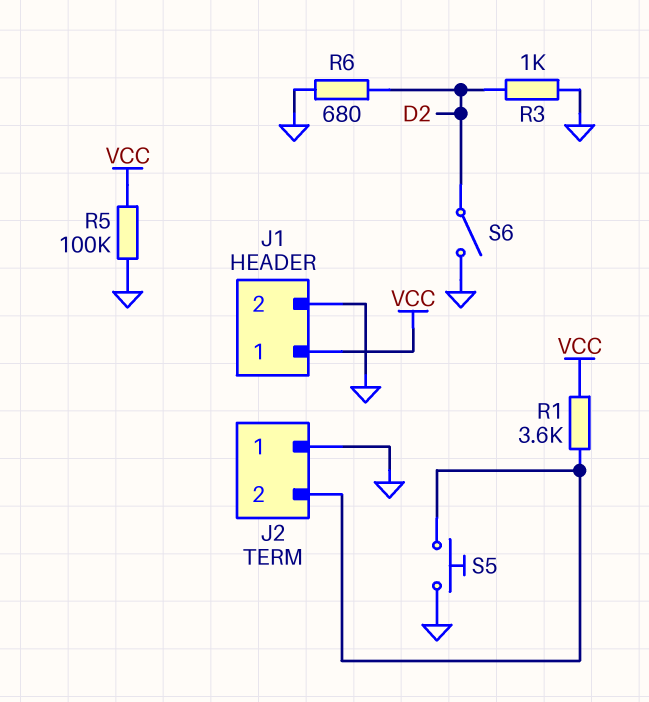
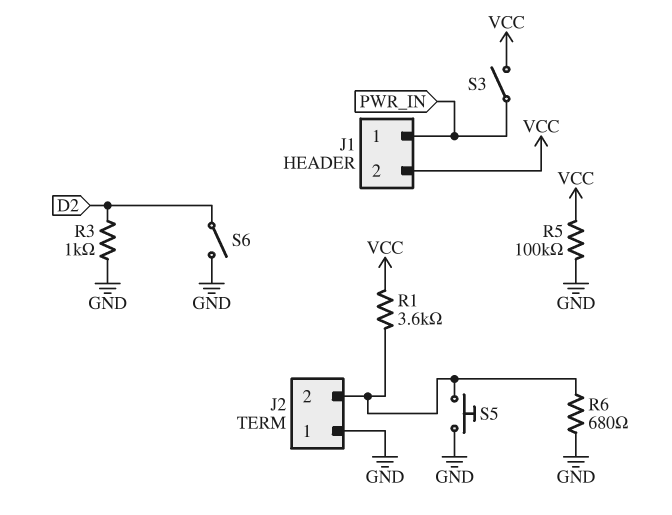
J1 pin 1: VCC -> PWR_IN
J1 pin 2: GND -> VCC
R6: 680 (D2, GND) -> 680 (GND, J2/2)
S3: none -> switch (PWR_IN, VCC)

